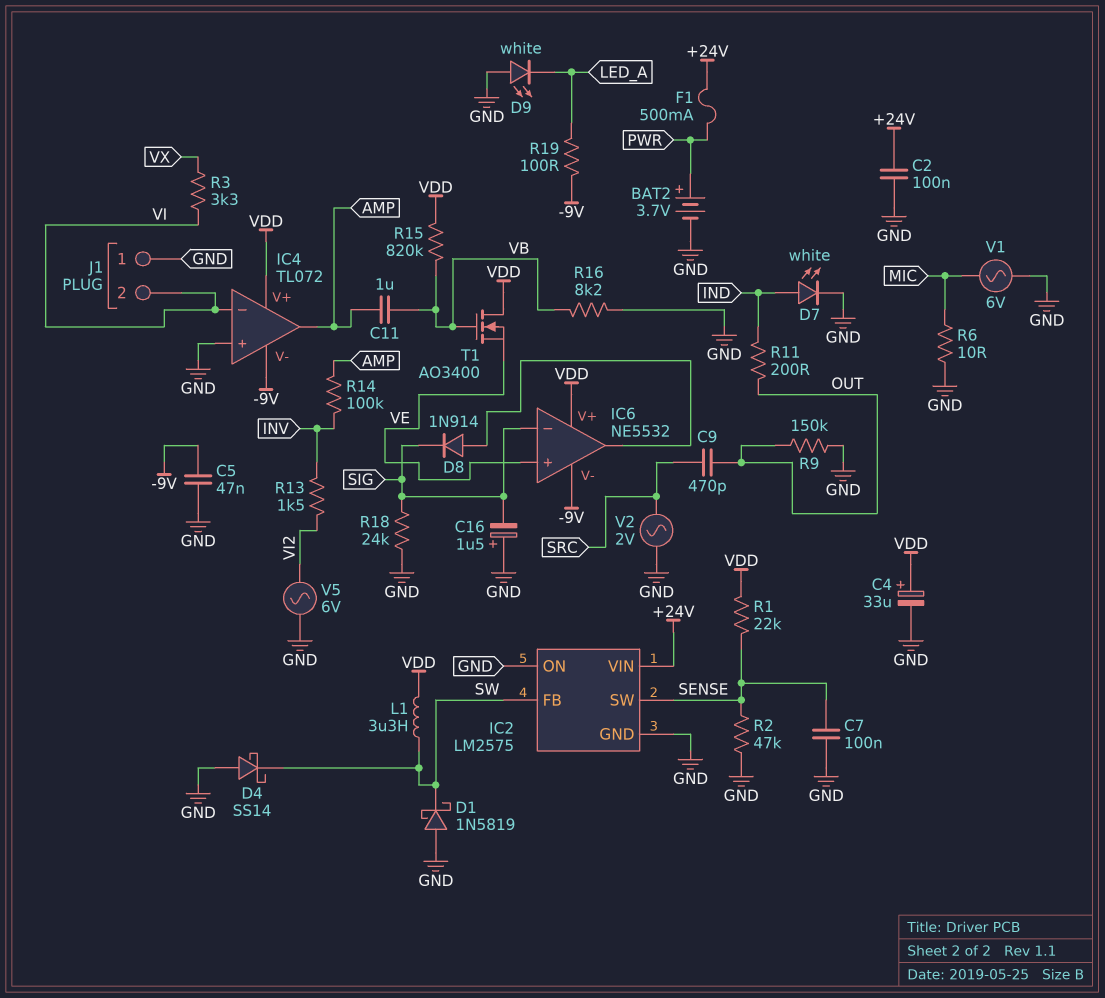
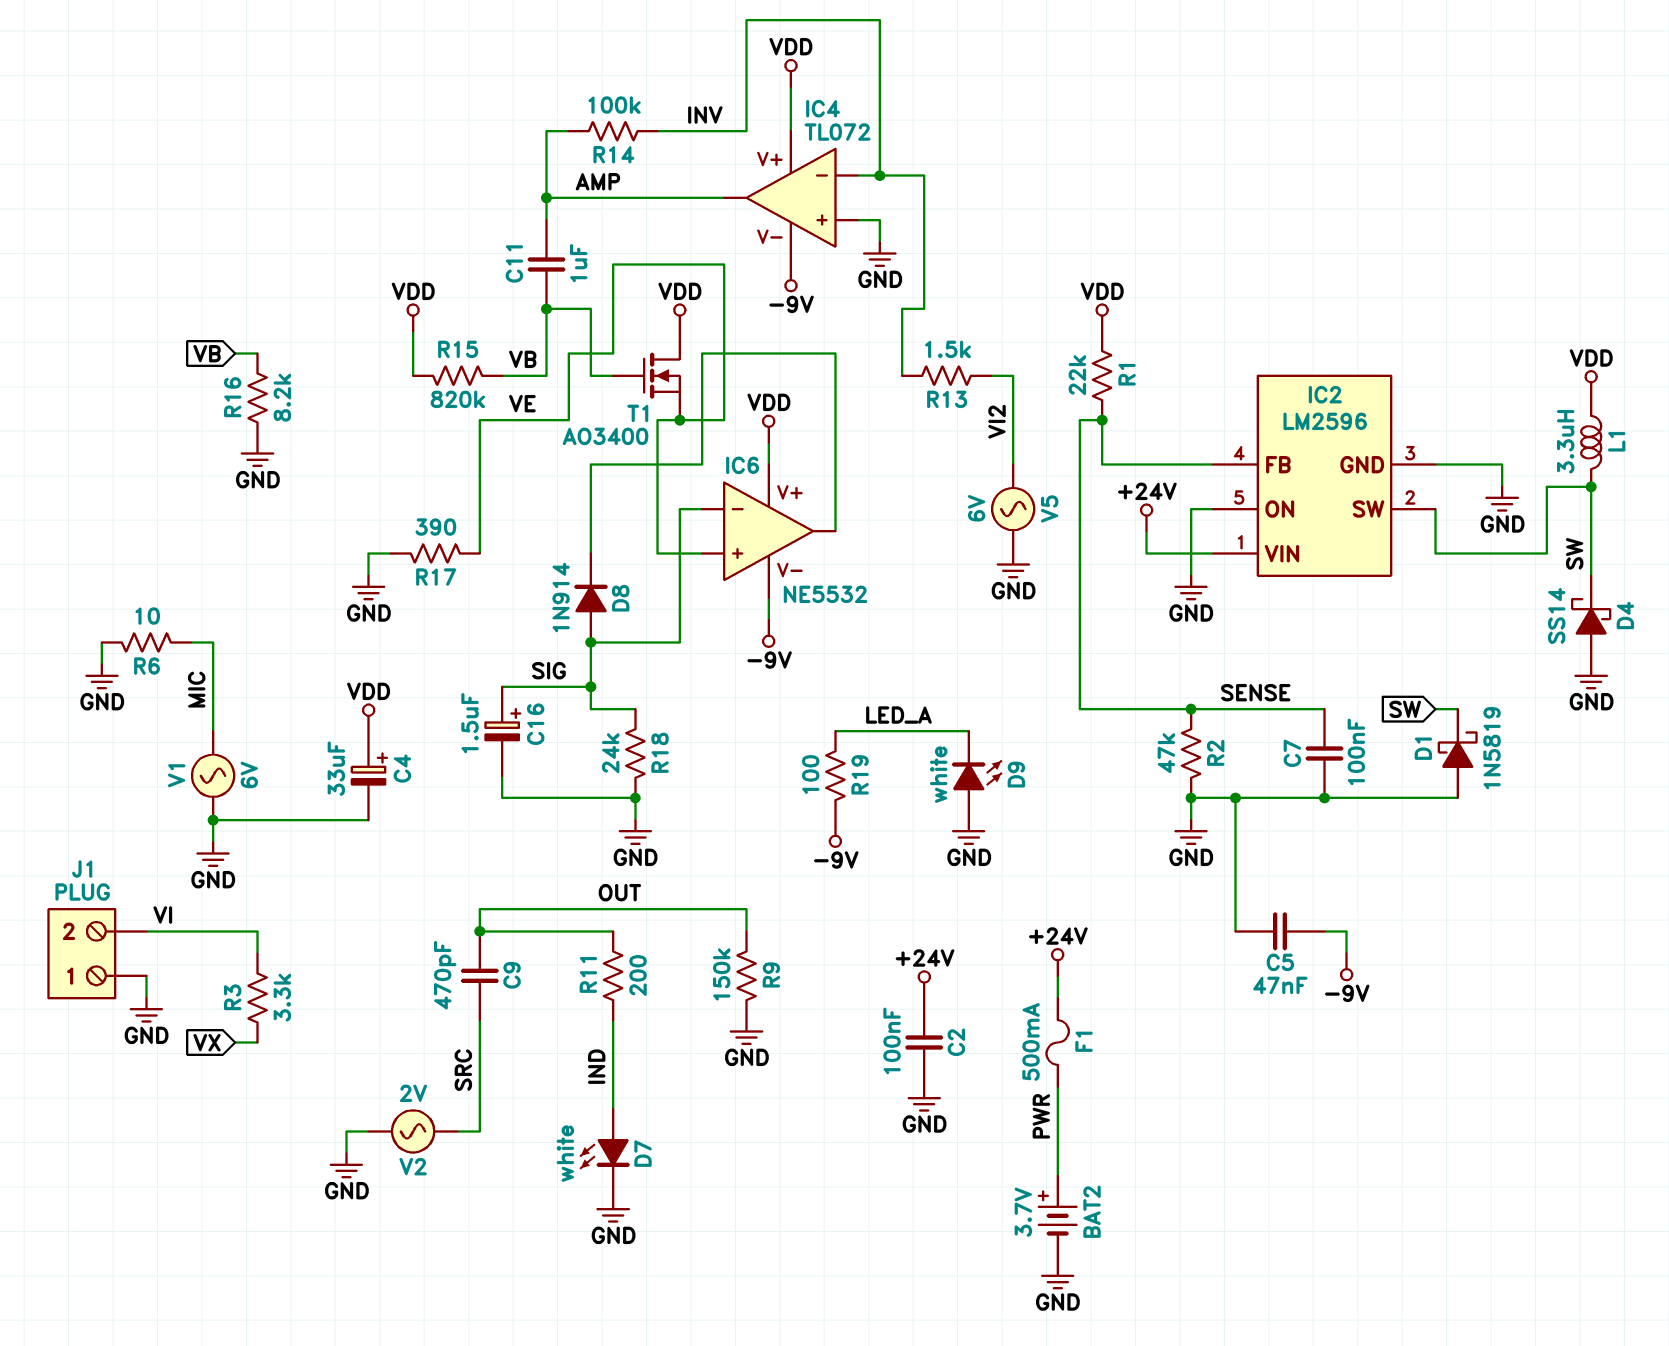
C16: 1.5uF (plus GND, minus SIG) -> 1.5uF (plus SIG, minus GND)
D8: diode 1N914 (A IC6/out, K SIG) -> diode 1N914 (A SIG, K IC6/out)
IC2: LM2575 -> LM2596
IC2 pin FB: SW -> SENSE
IC2 pin SW: SENSE -> SW
IC4 pin in-: VI -> INV
R17: none -> 390 (GND, VE)

